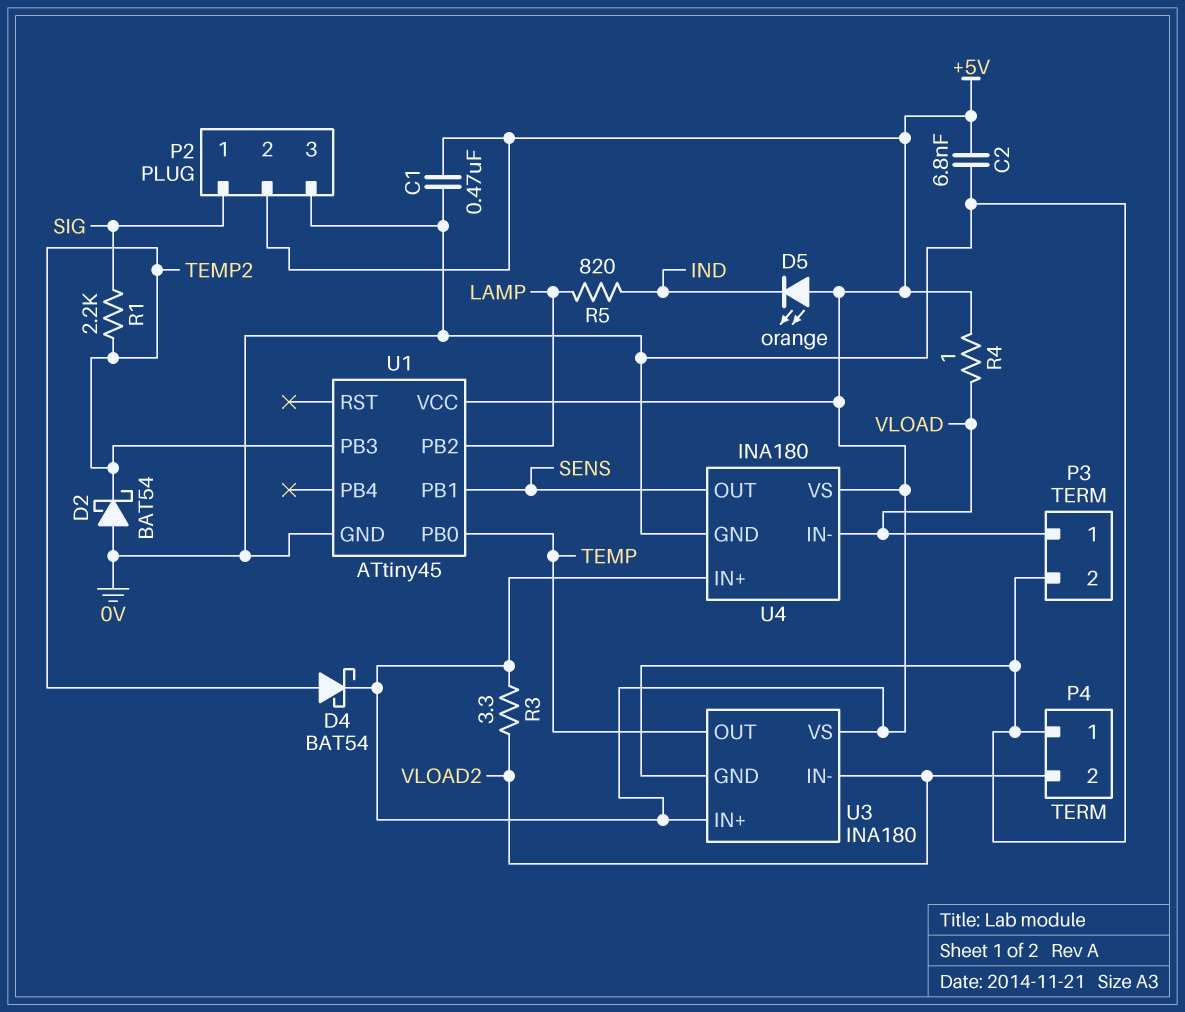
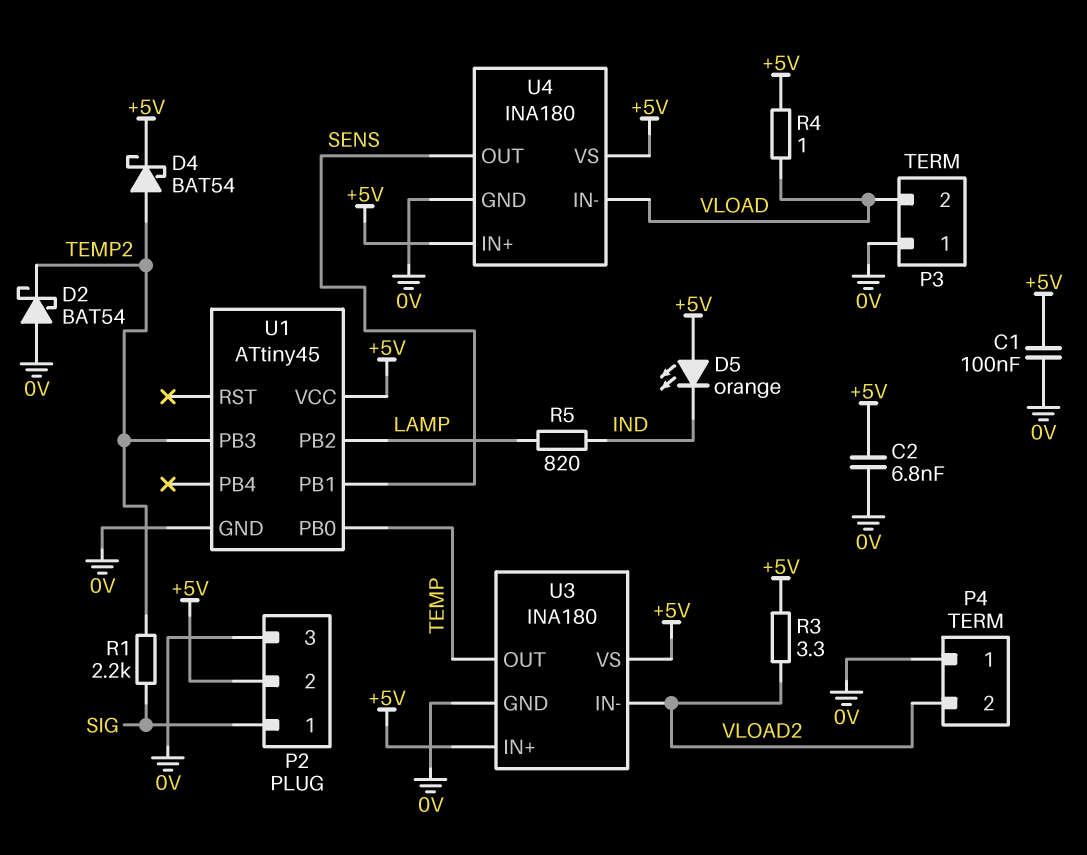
C1: 470nF (+5V, 0V) -> 100nF (+5V, 0V)
P3 pin 1: VLOAD -> 0V
P3 pin 2: 0V -> VLOAD

